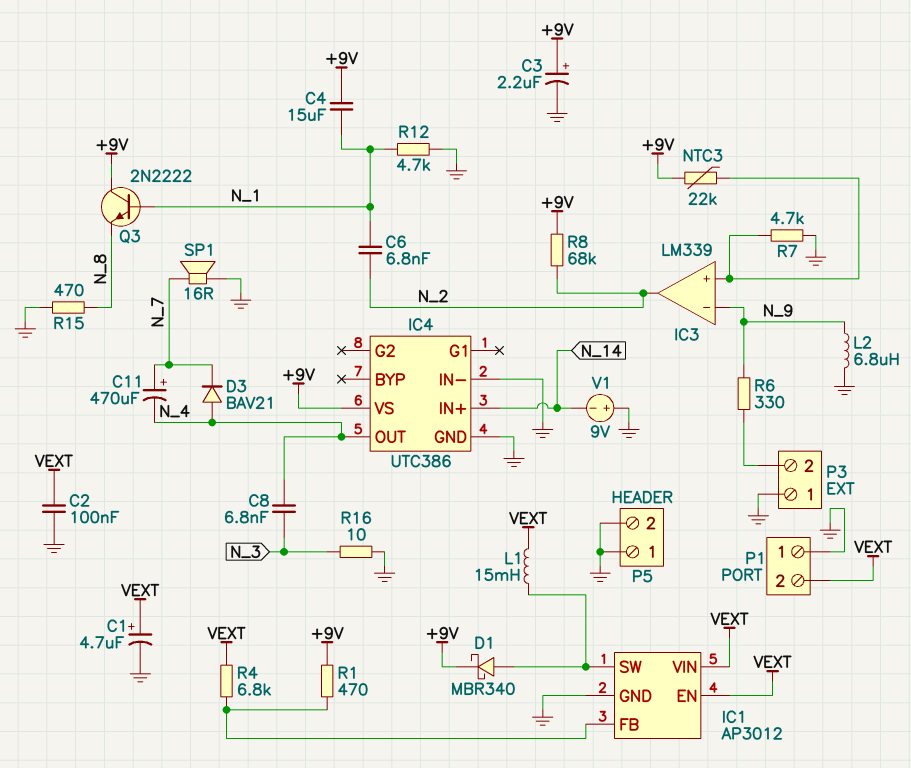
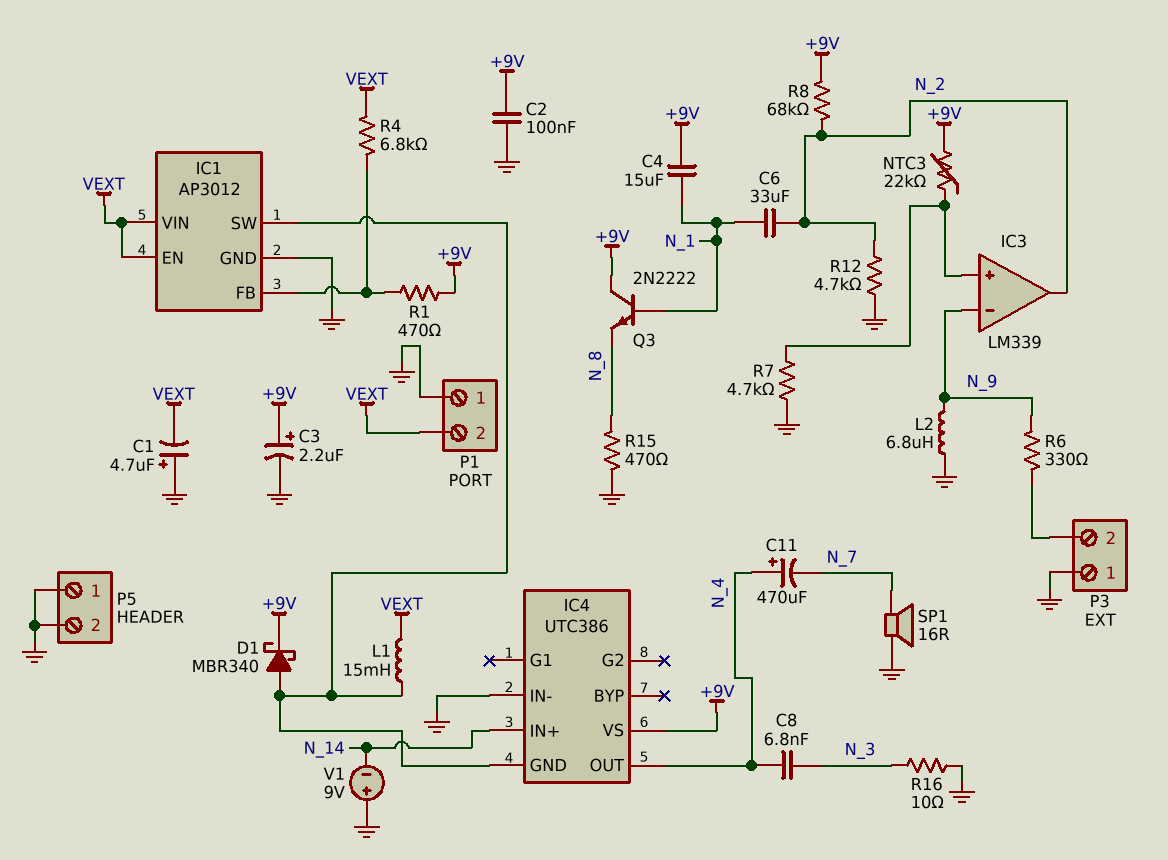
C1: 4.7uF (plus VEXT, minus GND) -> 4.7uF (plus GND, minus VEXT)
C2: 100nF (GND, VEXT) -> 100nF (+9V, GND)
C6: 6.8nF (N_1, N_2) -> 33uF (N_1, N_2)
C11: 470uF (plus N_7, minus N_4) -> 470uF (plus N_4, minus N_7)
D3: diode BAV21 (A N_4, K N_7) -> none
IC4 pin GND: GND -> IC1/SW
R12: 4.7k (GND, N_1) -> 4.7k (GND, N_2)

